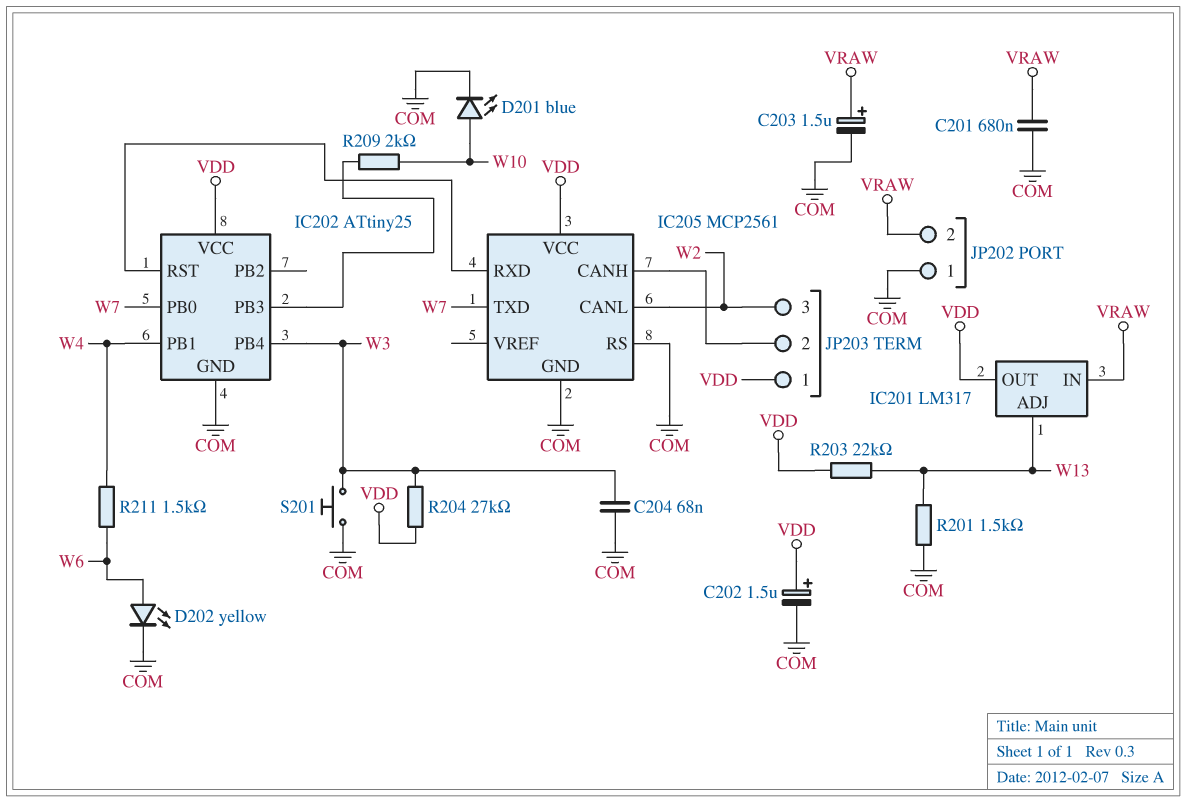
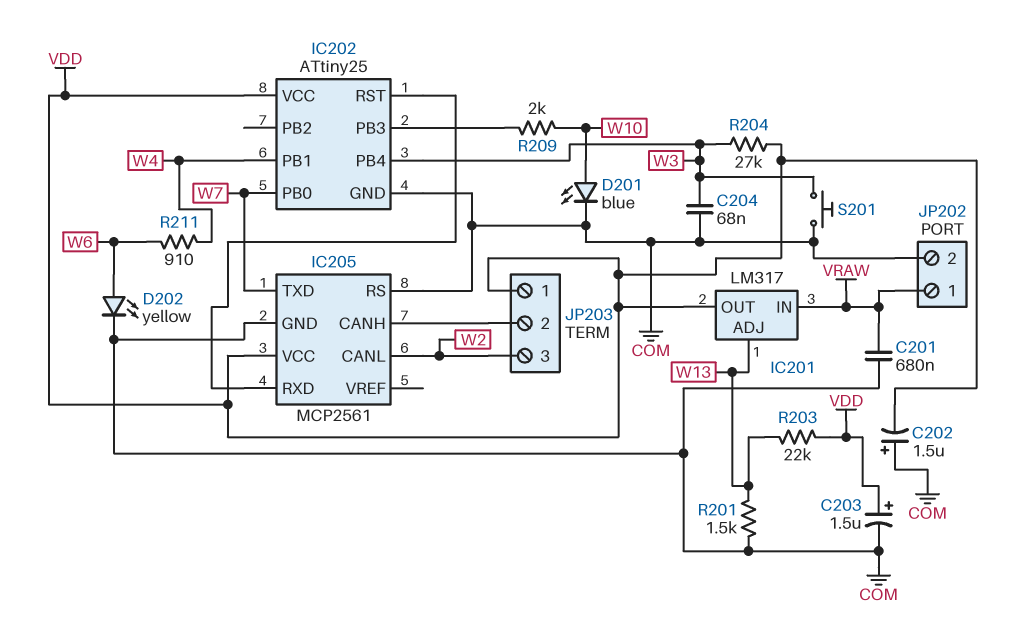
C202: 1.5uF (plus VDD, minus COM) -> 1.5uF (plus COM, minus VDD)
C203: 1.5uF (plus VRAW, minus COM) -> 1.5uF (plus VDD, minus COM)
JP202 pin 1: COM -> VRAW
JP202 pin 2: VRAW -> COM
R211: 1.5k (W4, W6) -> 910 (W4, W6)

